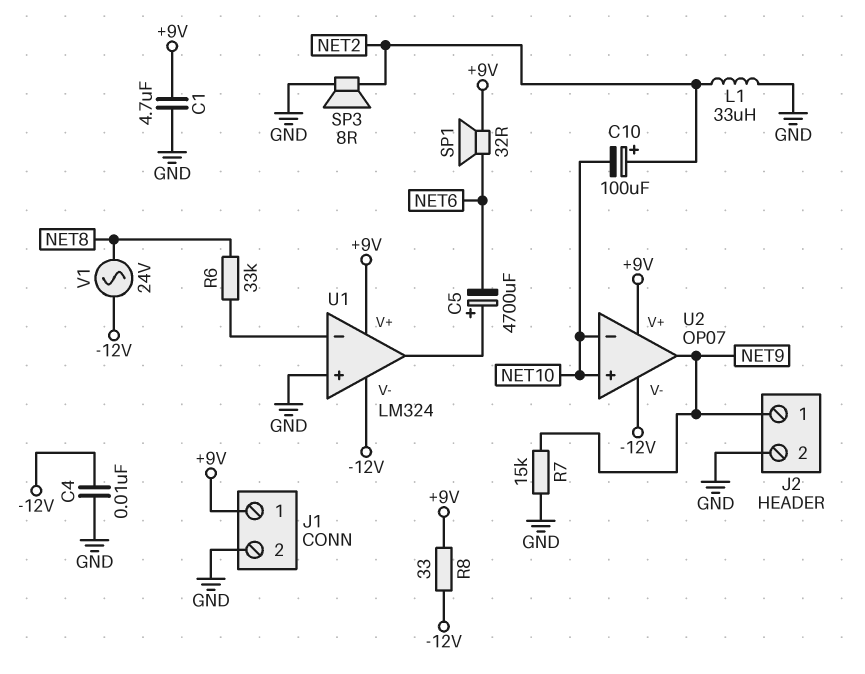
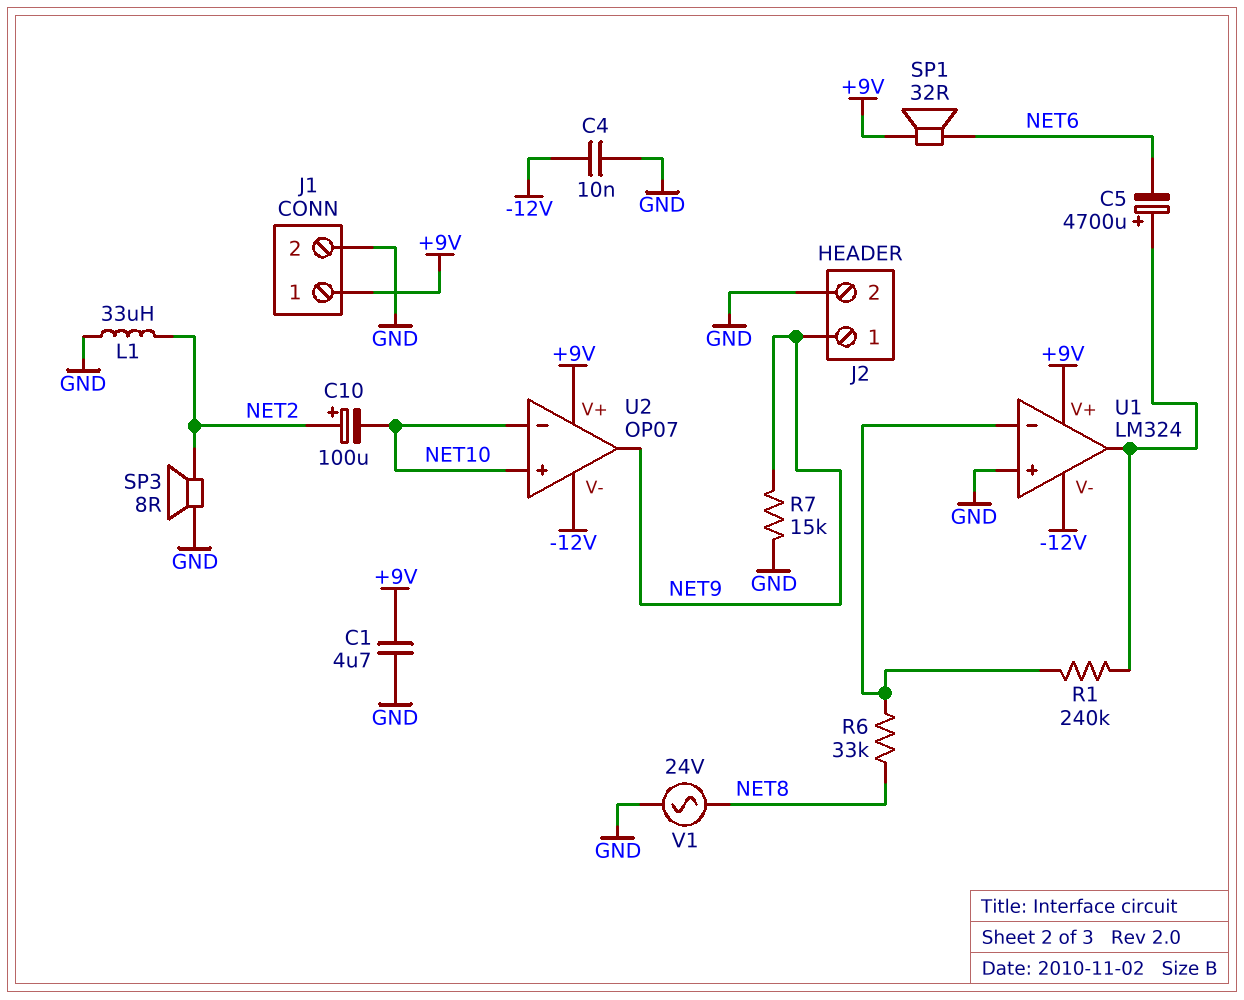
R1: none -> 240k (U1/in-, U1/out)
R8: 33 (+9V, -12V) -> none
V1: AC 24V (-12V, NET8) -> AC 24V (GND, NET8)

